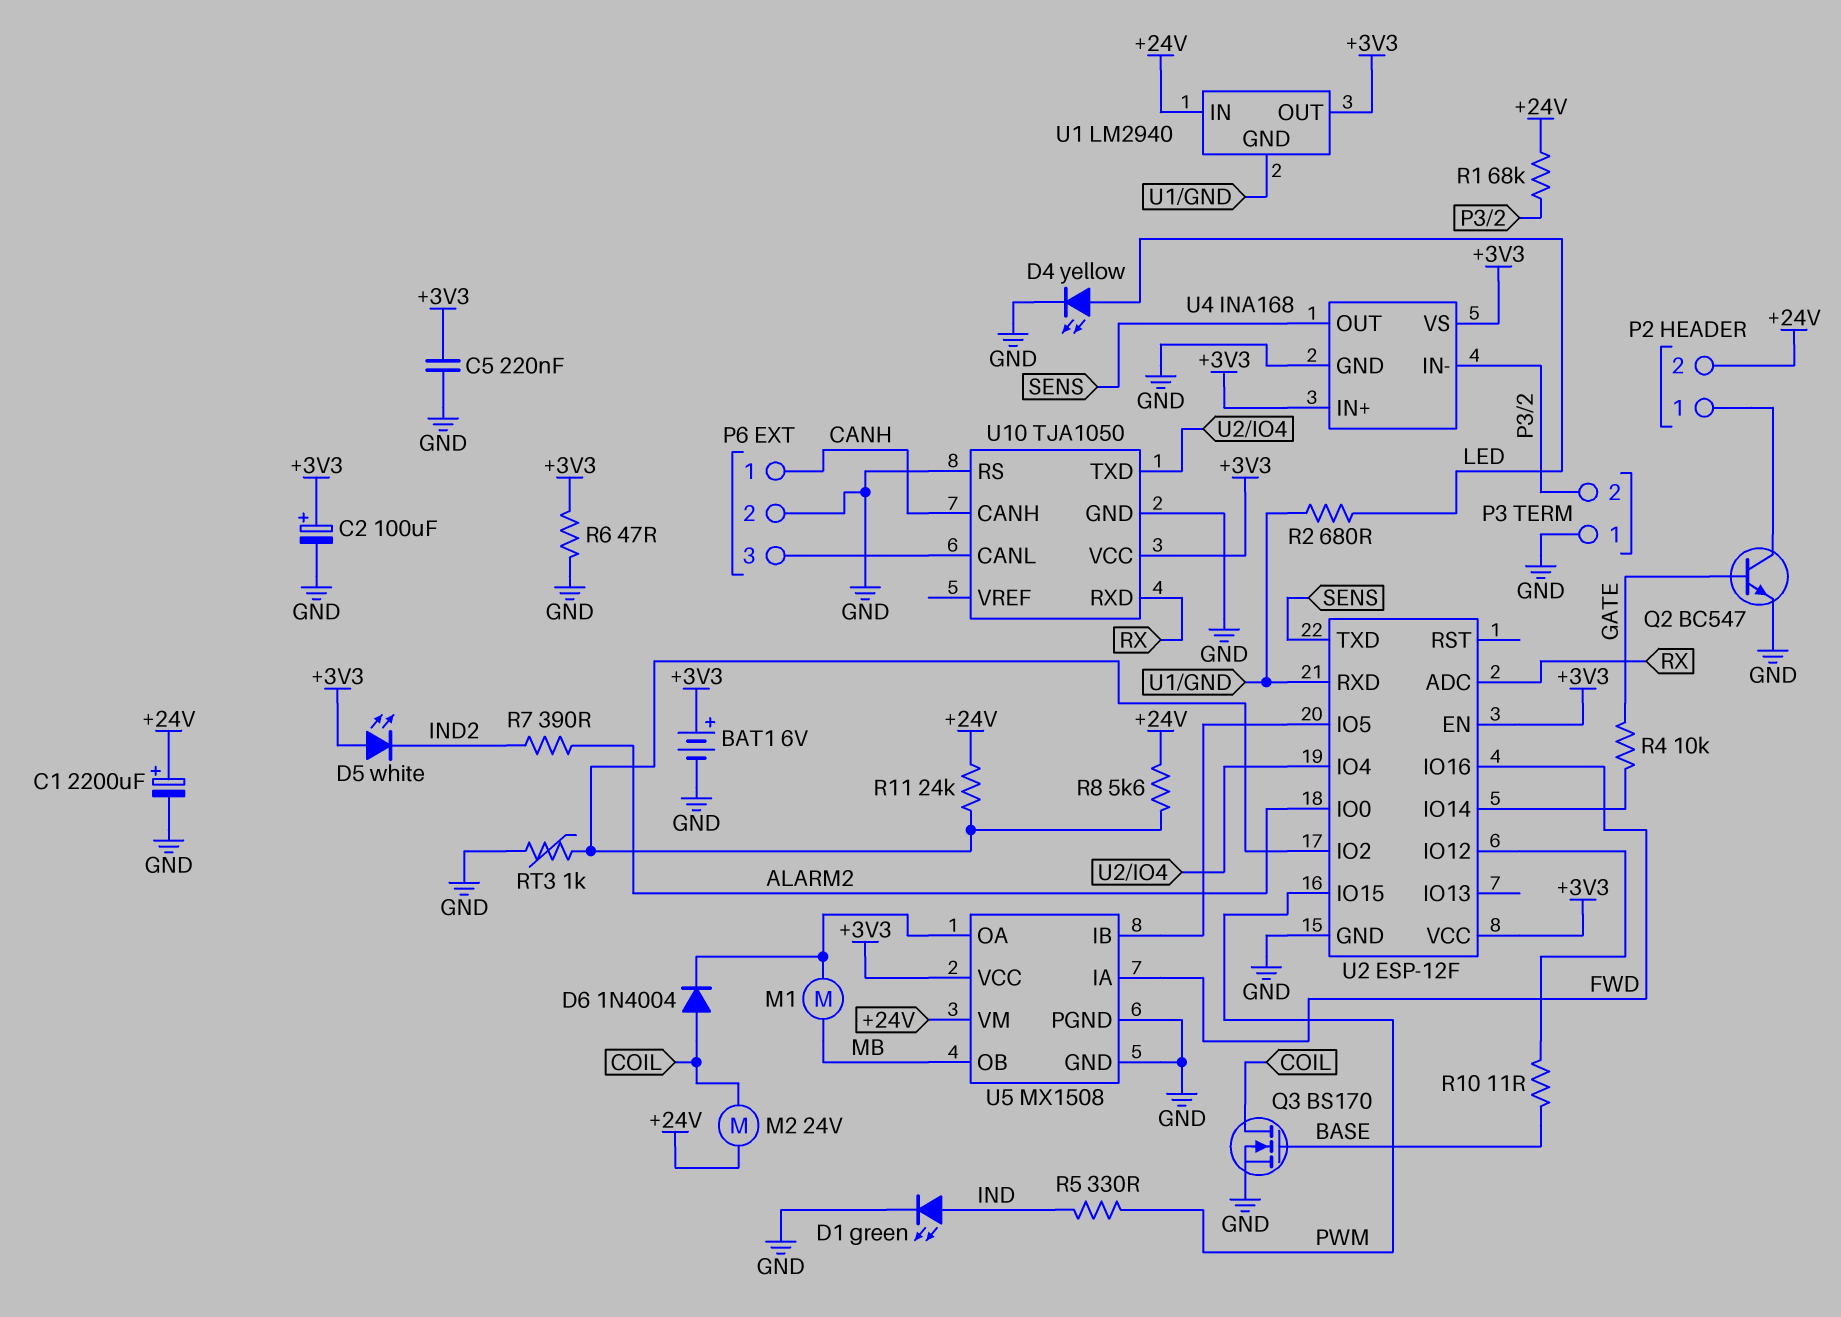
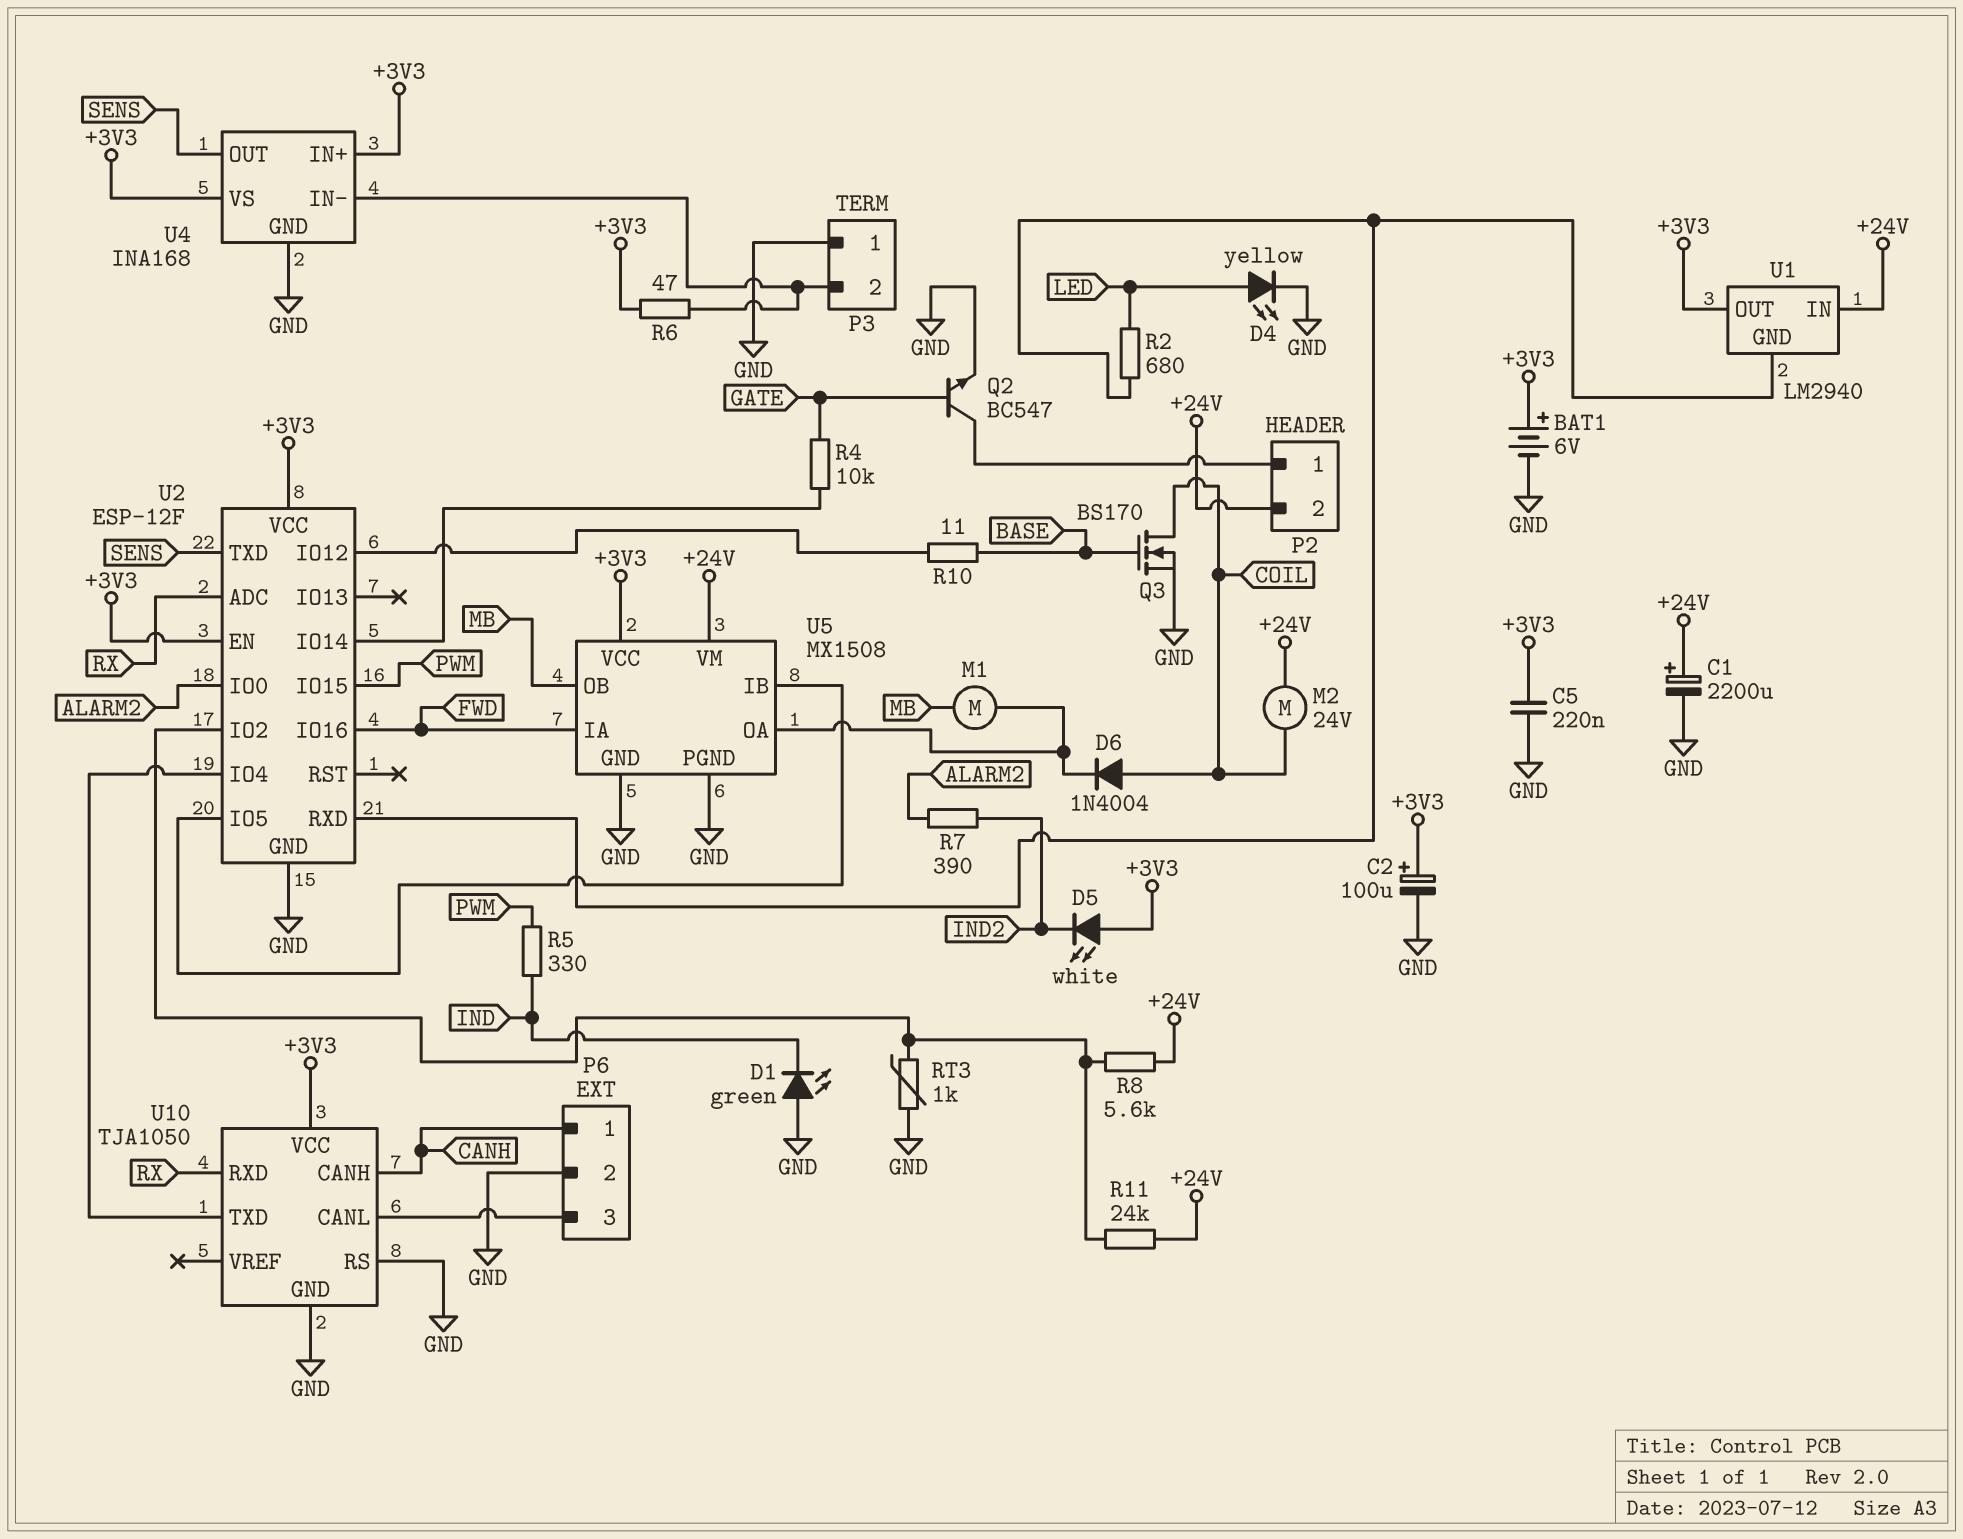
D1: LED green (A IND, K GND) -> LED green (A GND, K IND)
R1: 68k (+24V, P3/2) -> none
R6: 47 (+3V3, GND) -> 47 (+3V3, P3/2)

